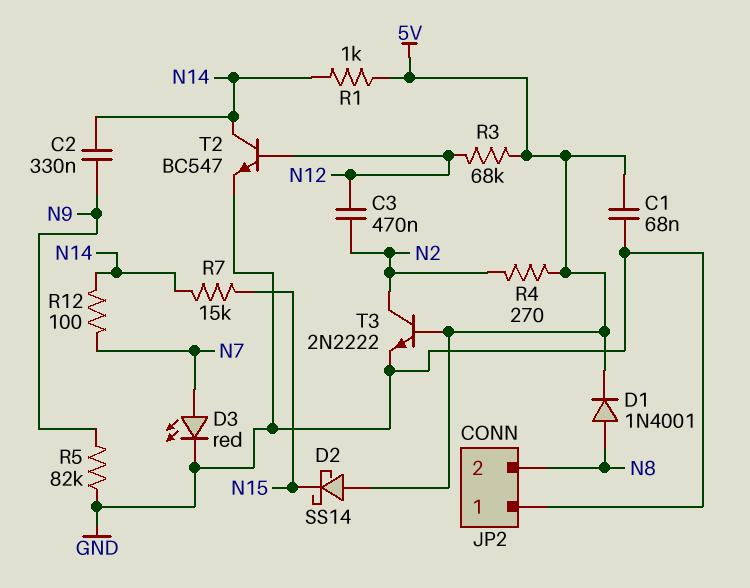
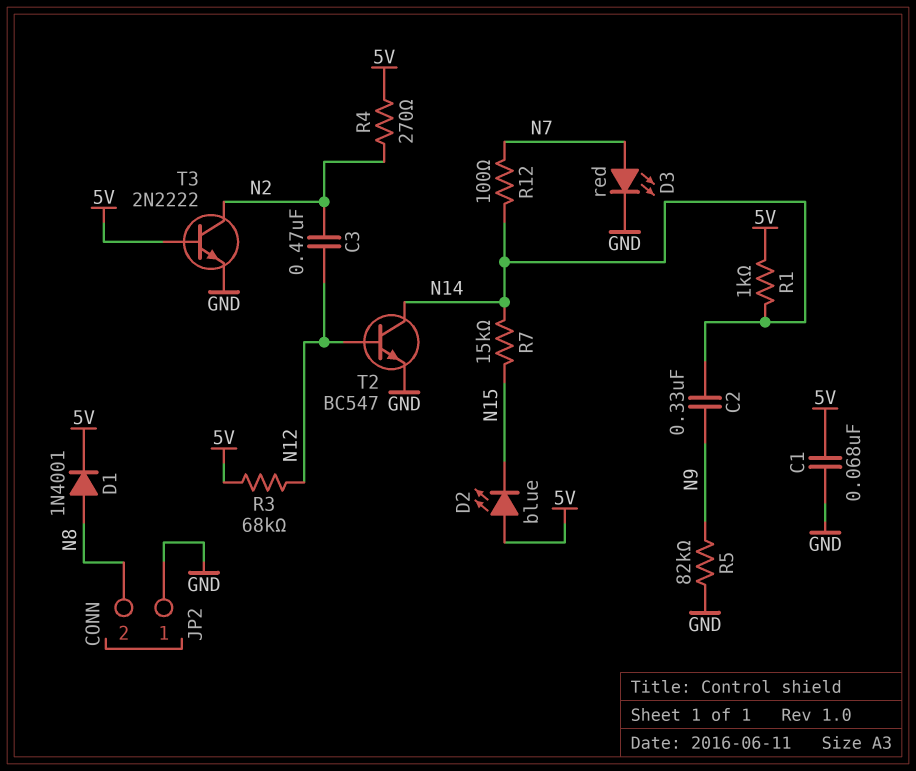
D2: schottky SS14 (A 5V, K N15) -> LED blue (A 5V, K N15)

